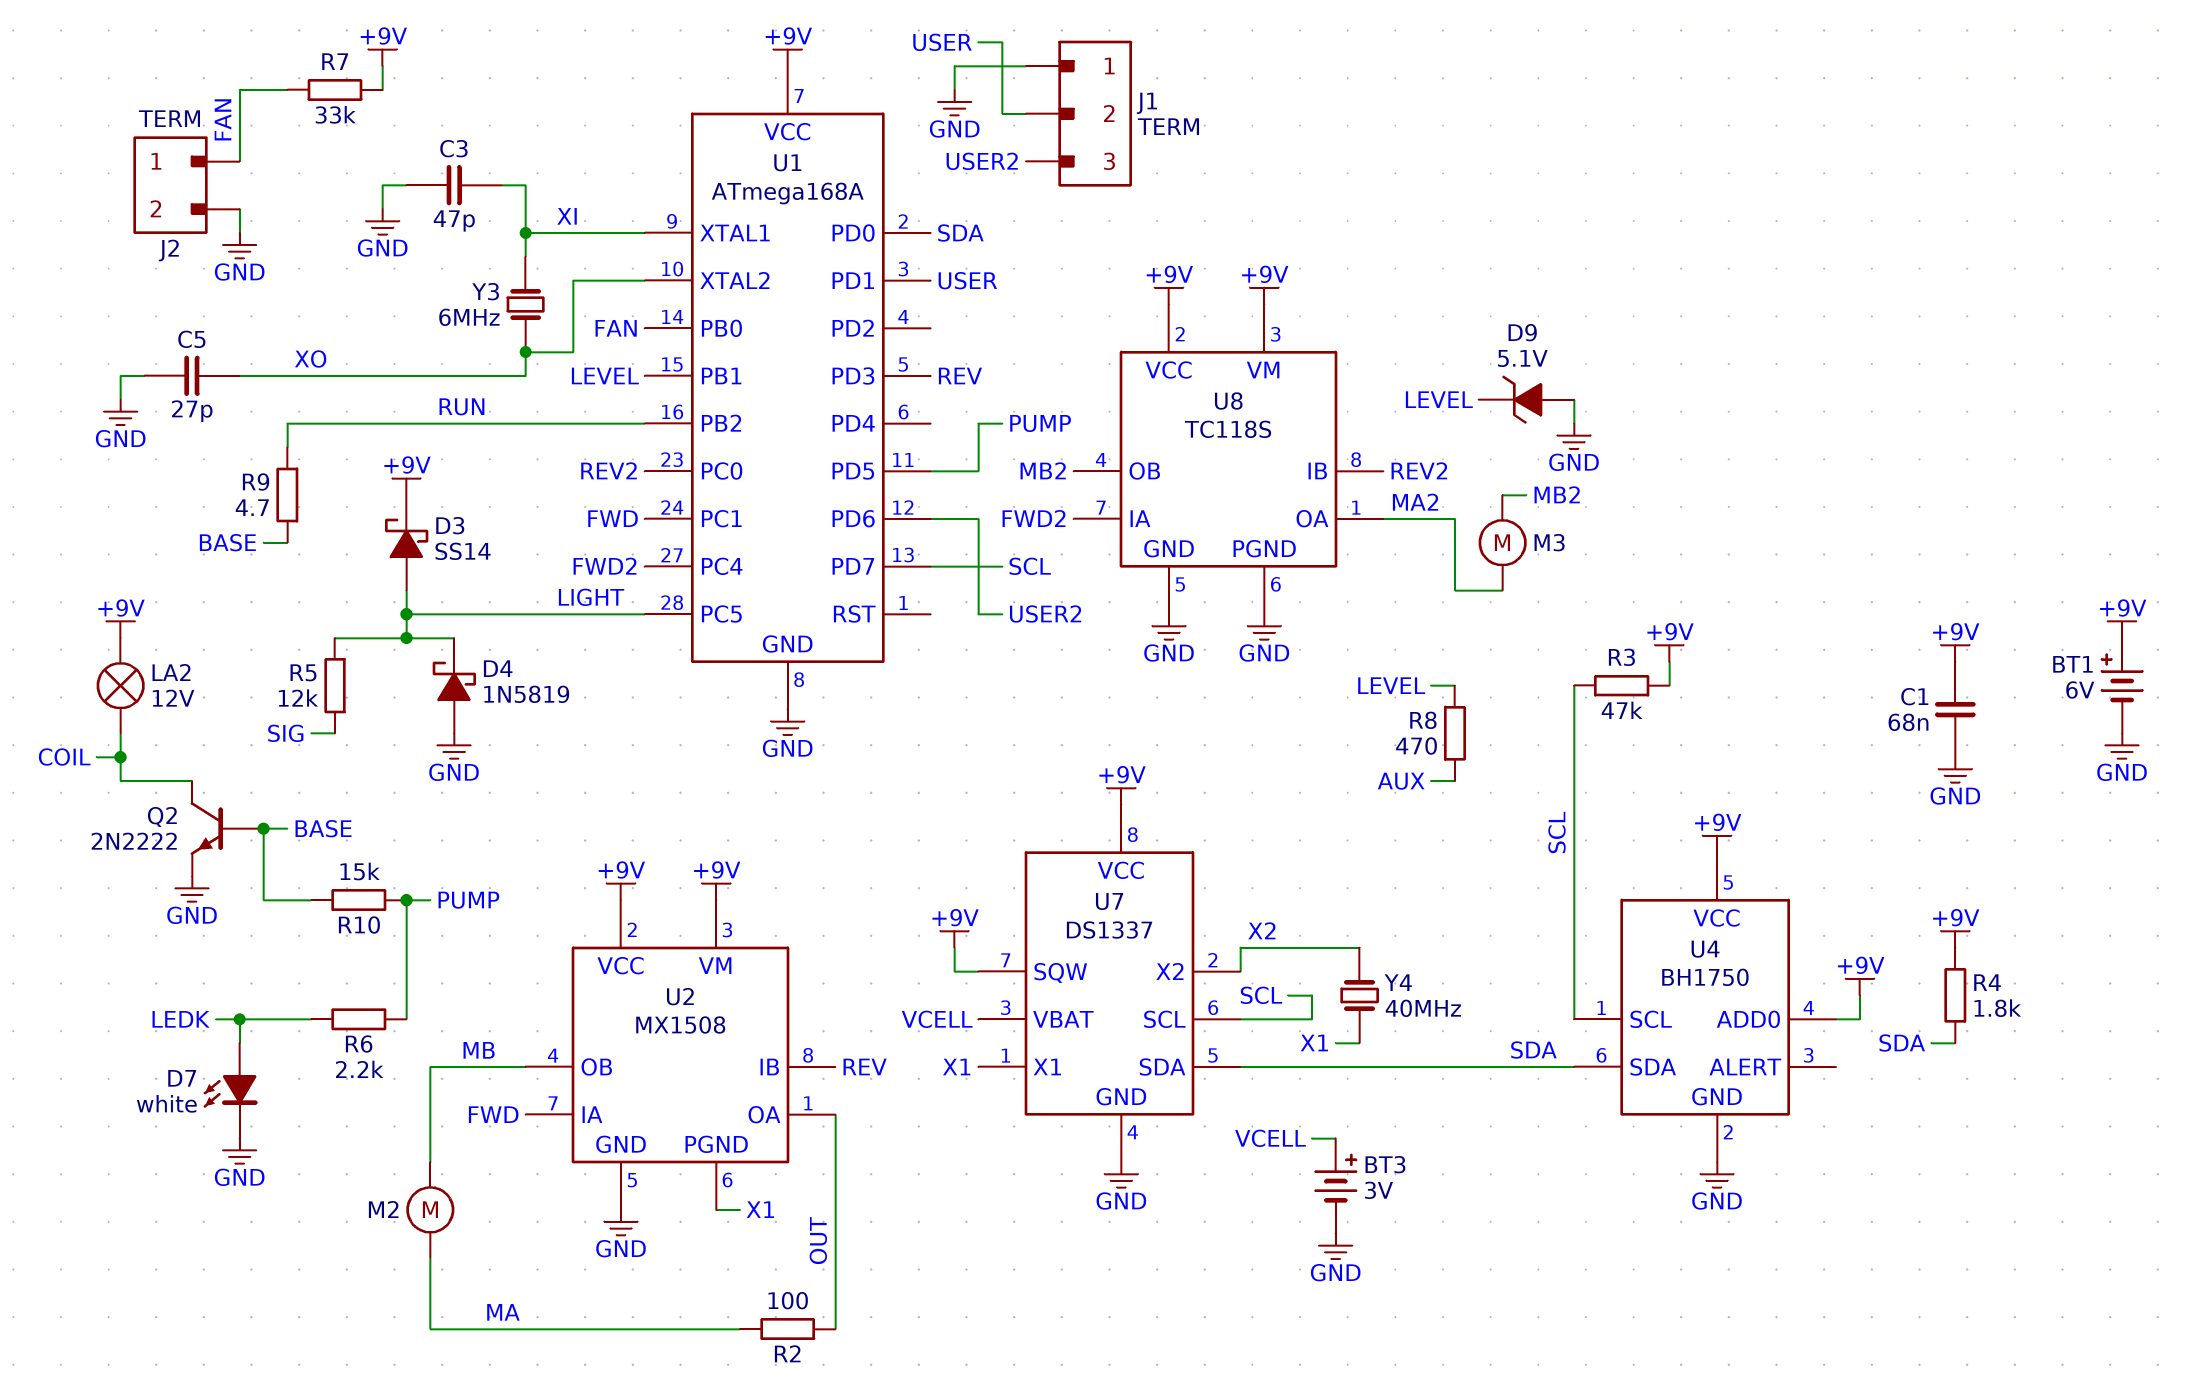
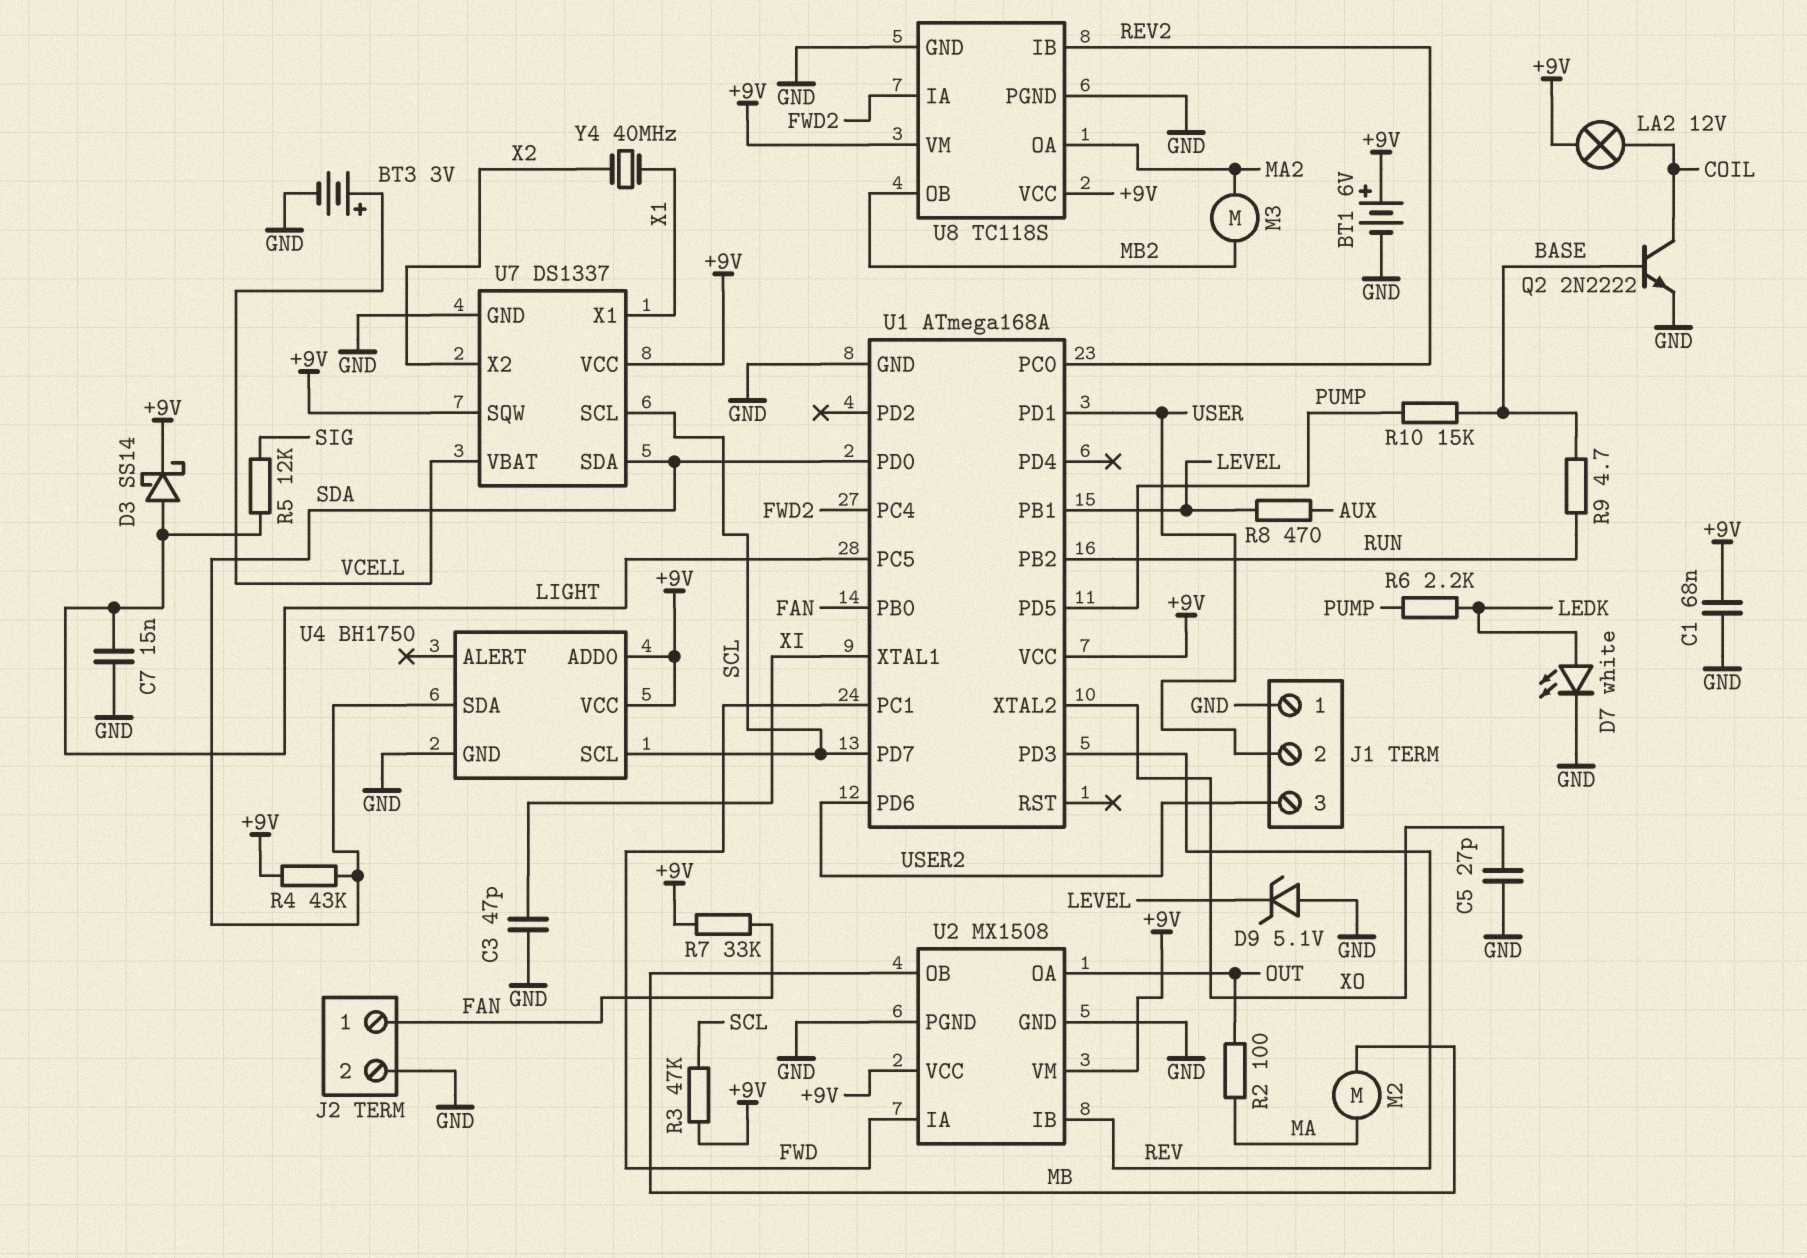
C7: none -> 15nF (GND, LIGHT)
D4: schottky 1N5819 (A GND, K LIGHT) -> none
R4: 1.8k (+9V, SDA) -> 43k (+9V, SDA)
U2 pin PGND: X1 -> GND
Y3: 6MHz (XI, XO) -> none

